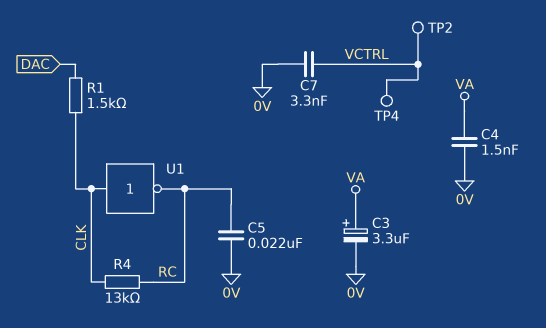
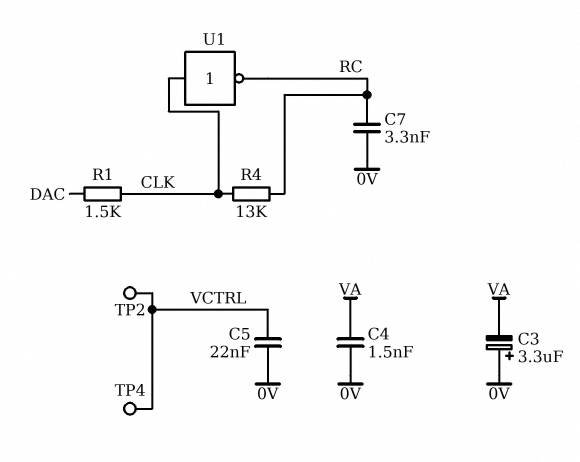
C3: 3.3uF (plus VA, minus 0V) -> 3.3uF (plus 0V, minus VA)
C5: 22nF (0V, RC) -> 22nF (0V, VCTRL)
C7: 3.3nF (0V, VCTRL) -> 3.3nF (0V, RC)

